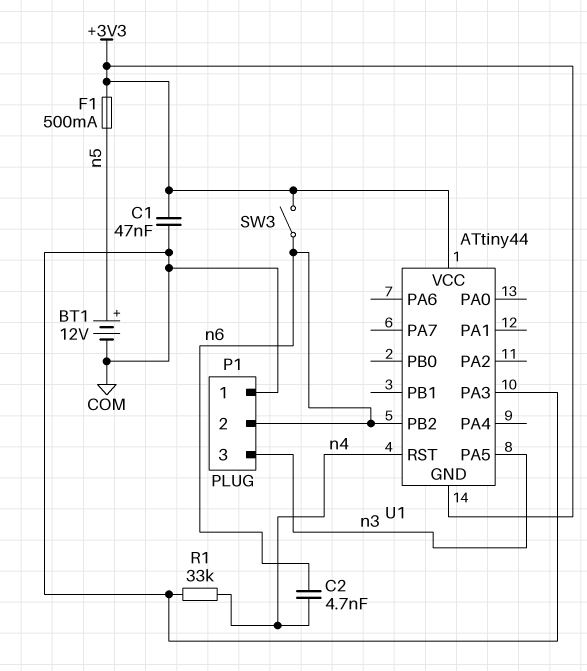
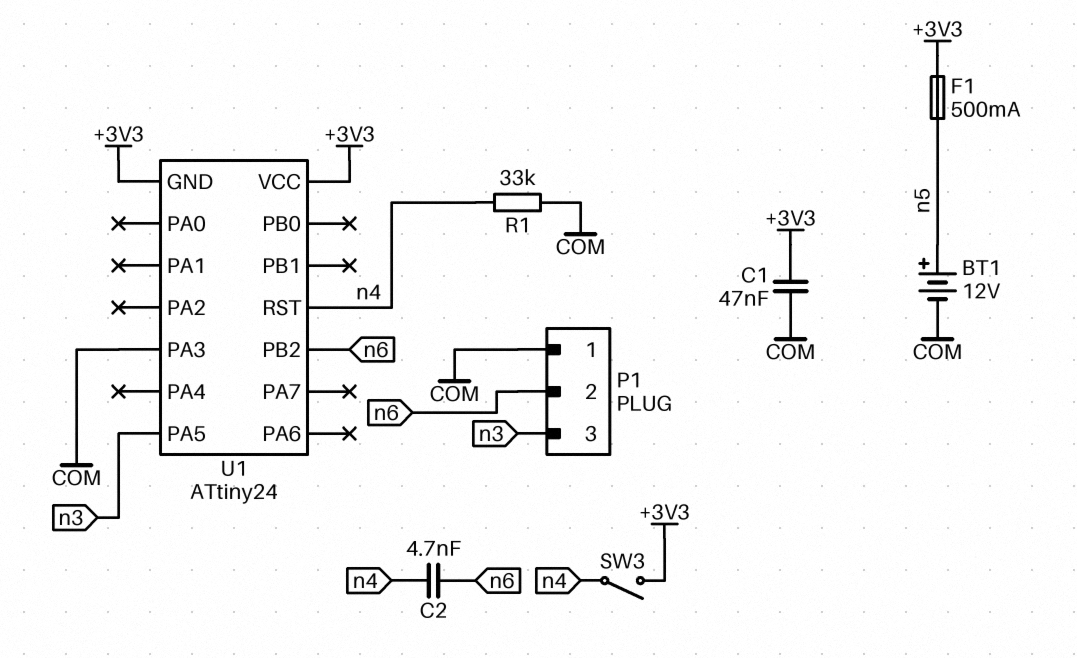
SW3: switch (+3V3, n6) -> switch (+3V3, n4)
U1: ATtiny44 -> ATtiny24

